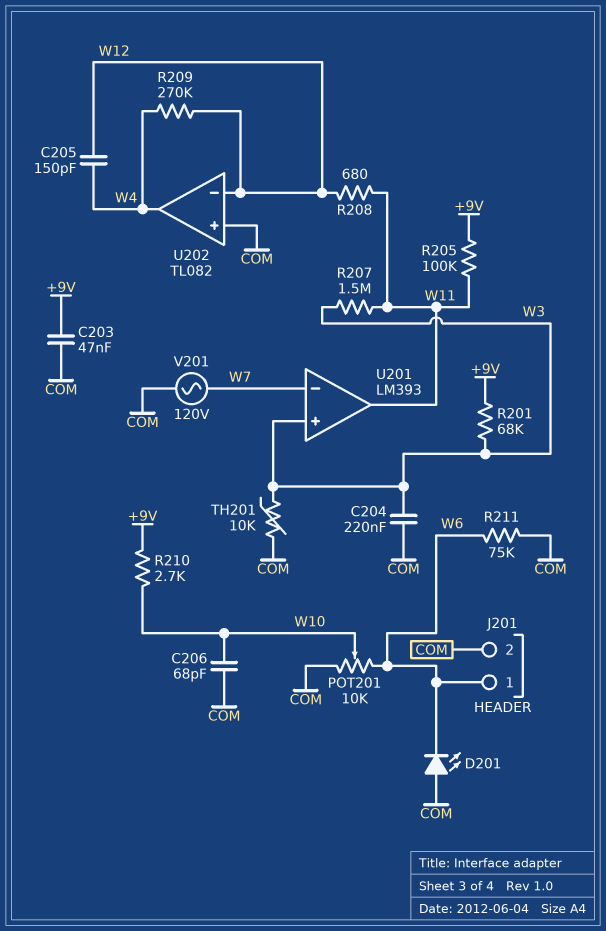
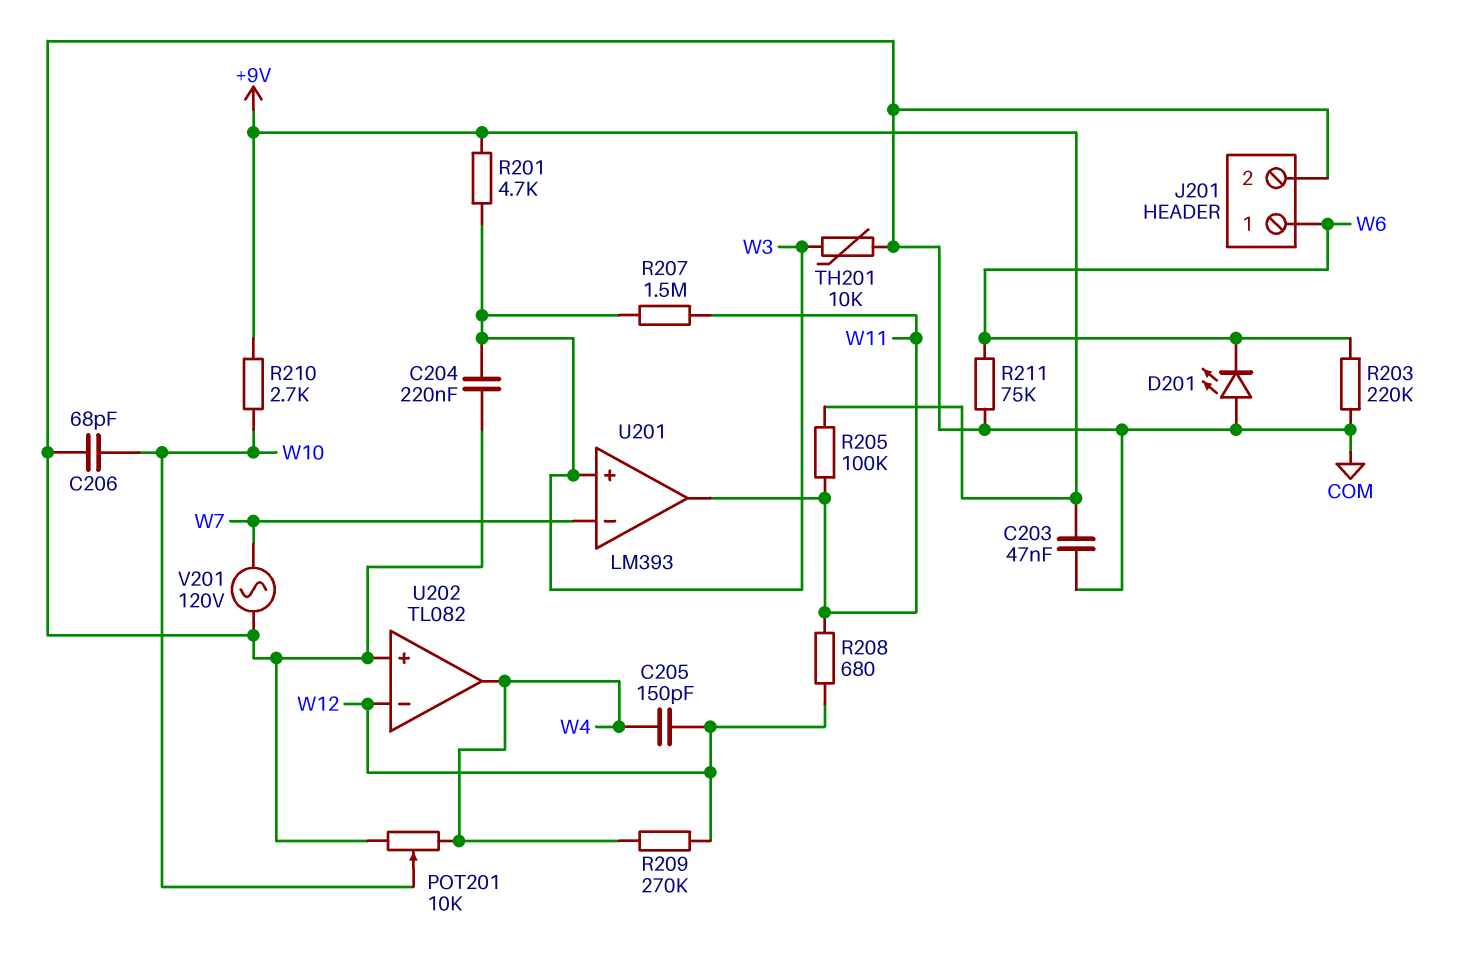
POT201: 10k (COM, W6, wiper W10) -> 10k (COM, W4, wiper W10)
R201: 68k (+9V, W3) -> 4.7k (+9V, W3)
R203: none -> 220k (COM, W6)

